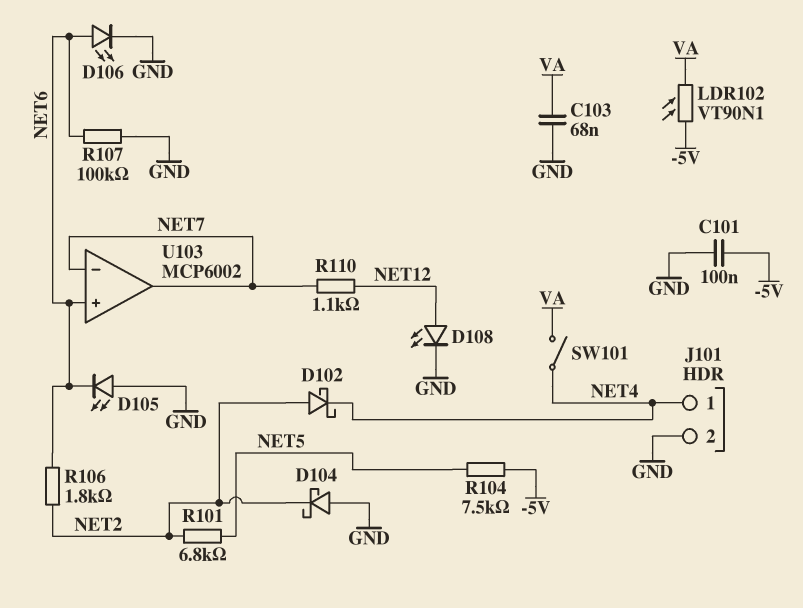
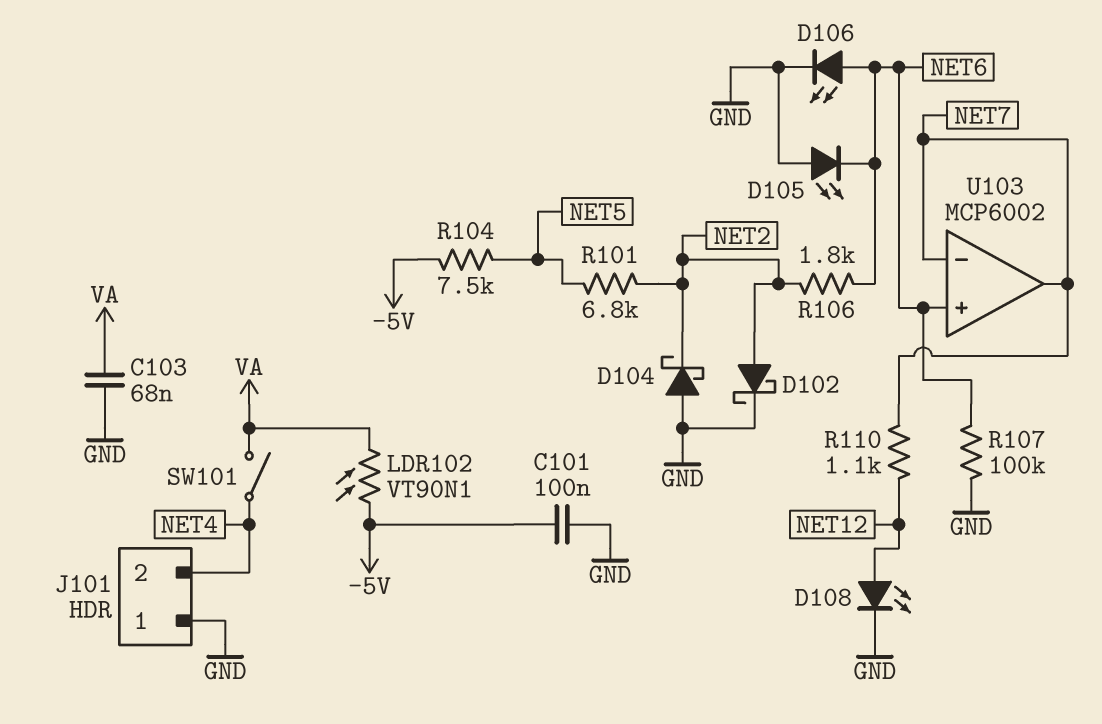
D102: schottky (A NET2, K NET4) -> schottky (A NET2, K GND)
J101 pin 1: NET4 -> GND
J101 pin 2: GND -> NET4

